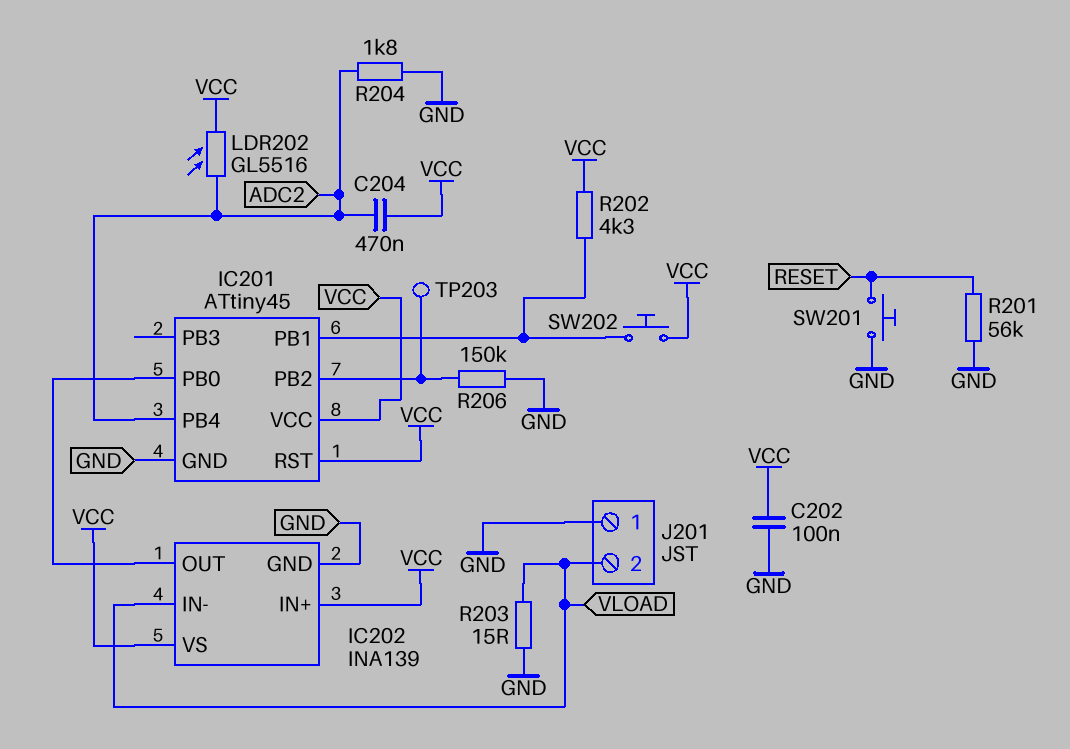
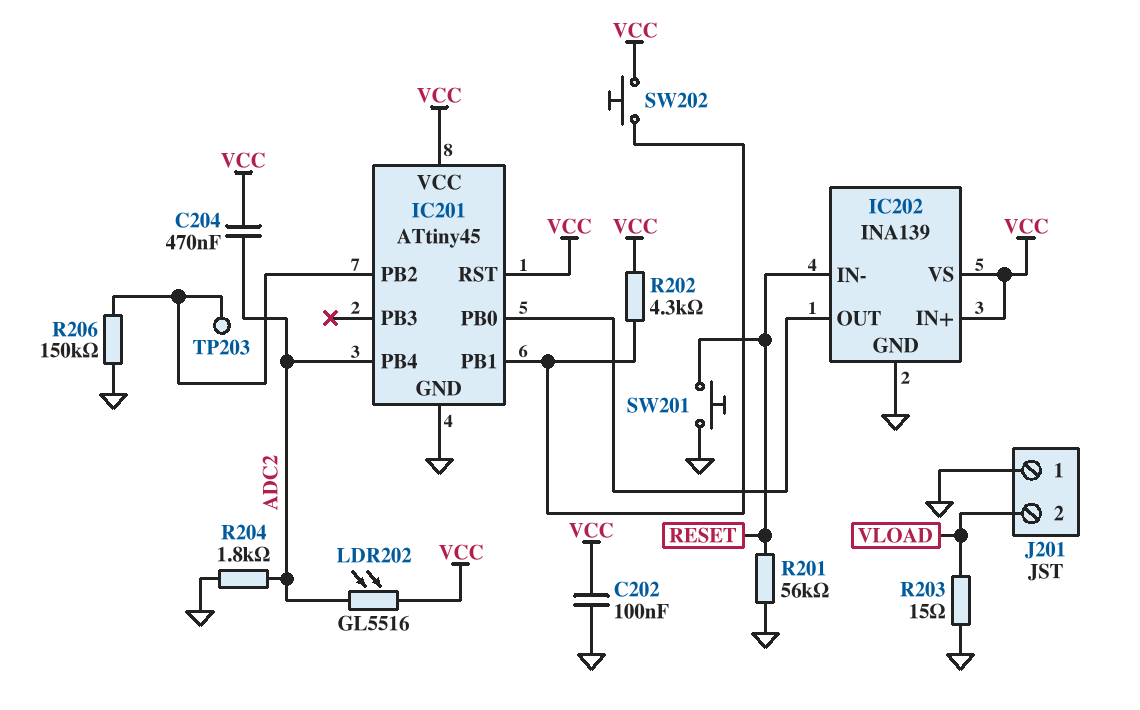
IC202 pin IN-: VLOAD -> RESET

